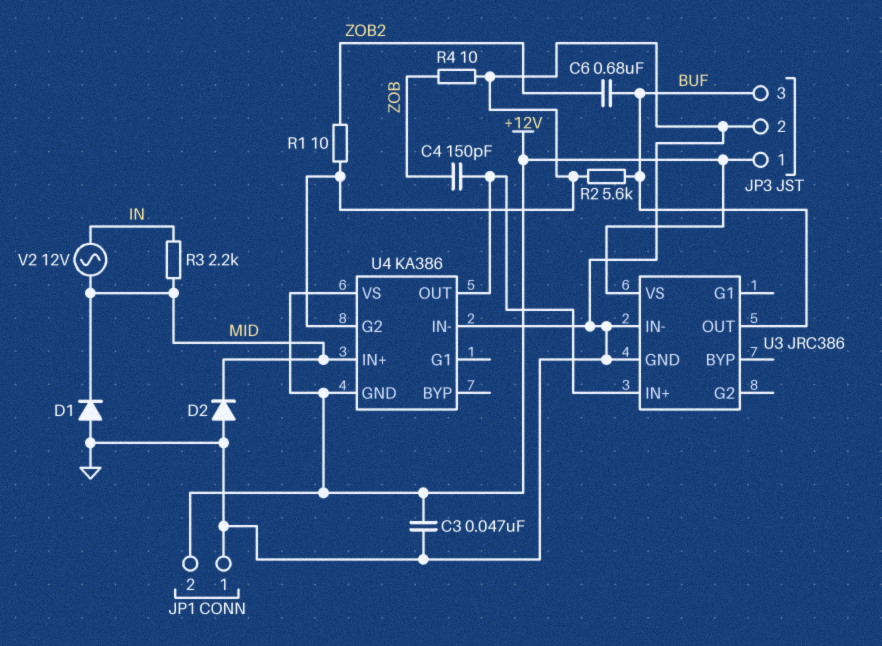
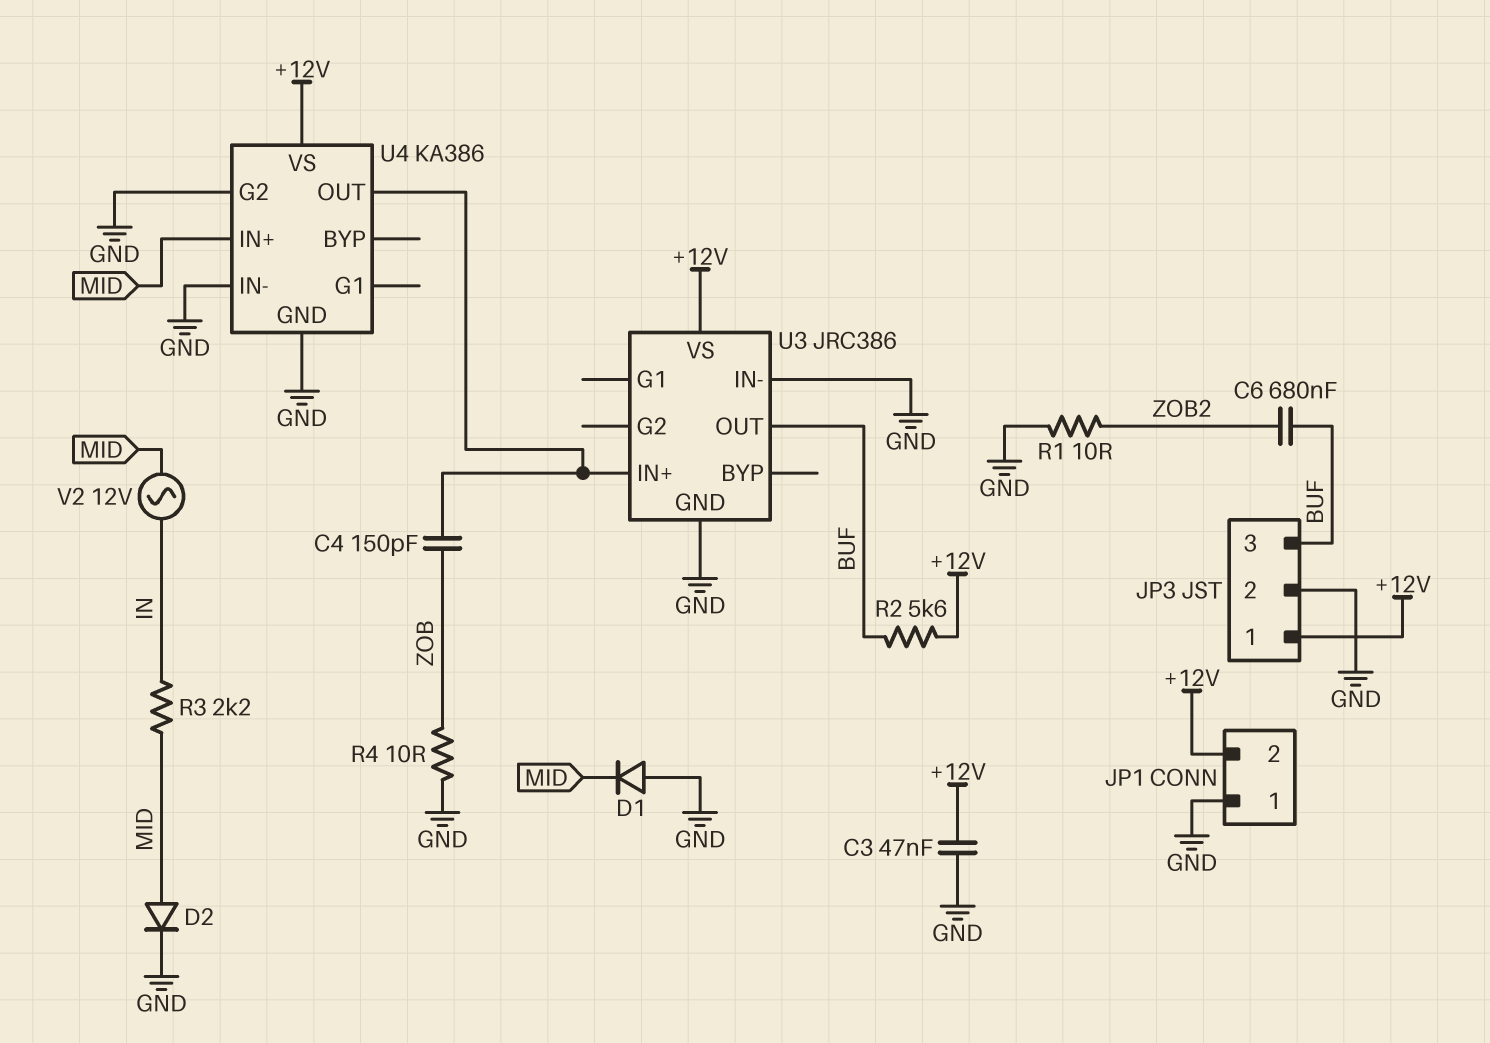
D2: diode (A GND, K MID) -> diode (A MID, K GND)
R2: 5.6k (BUF, GND) -> 5.6k (+12V, BUF)
U4 pin GND: +12V -> GND

